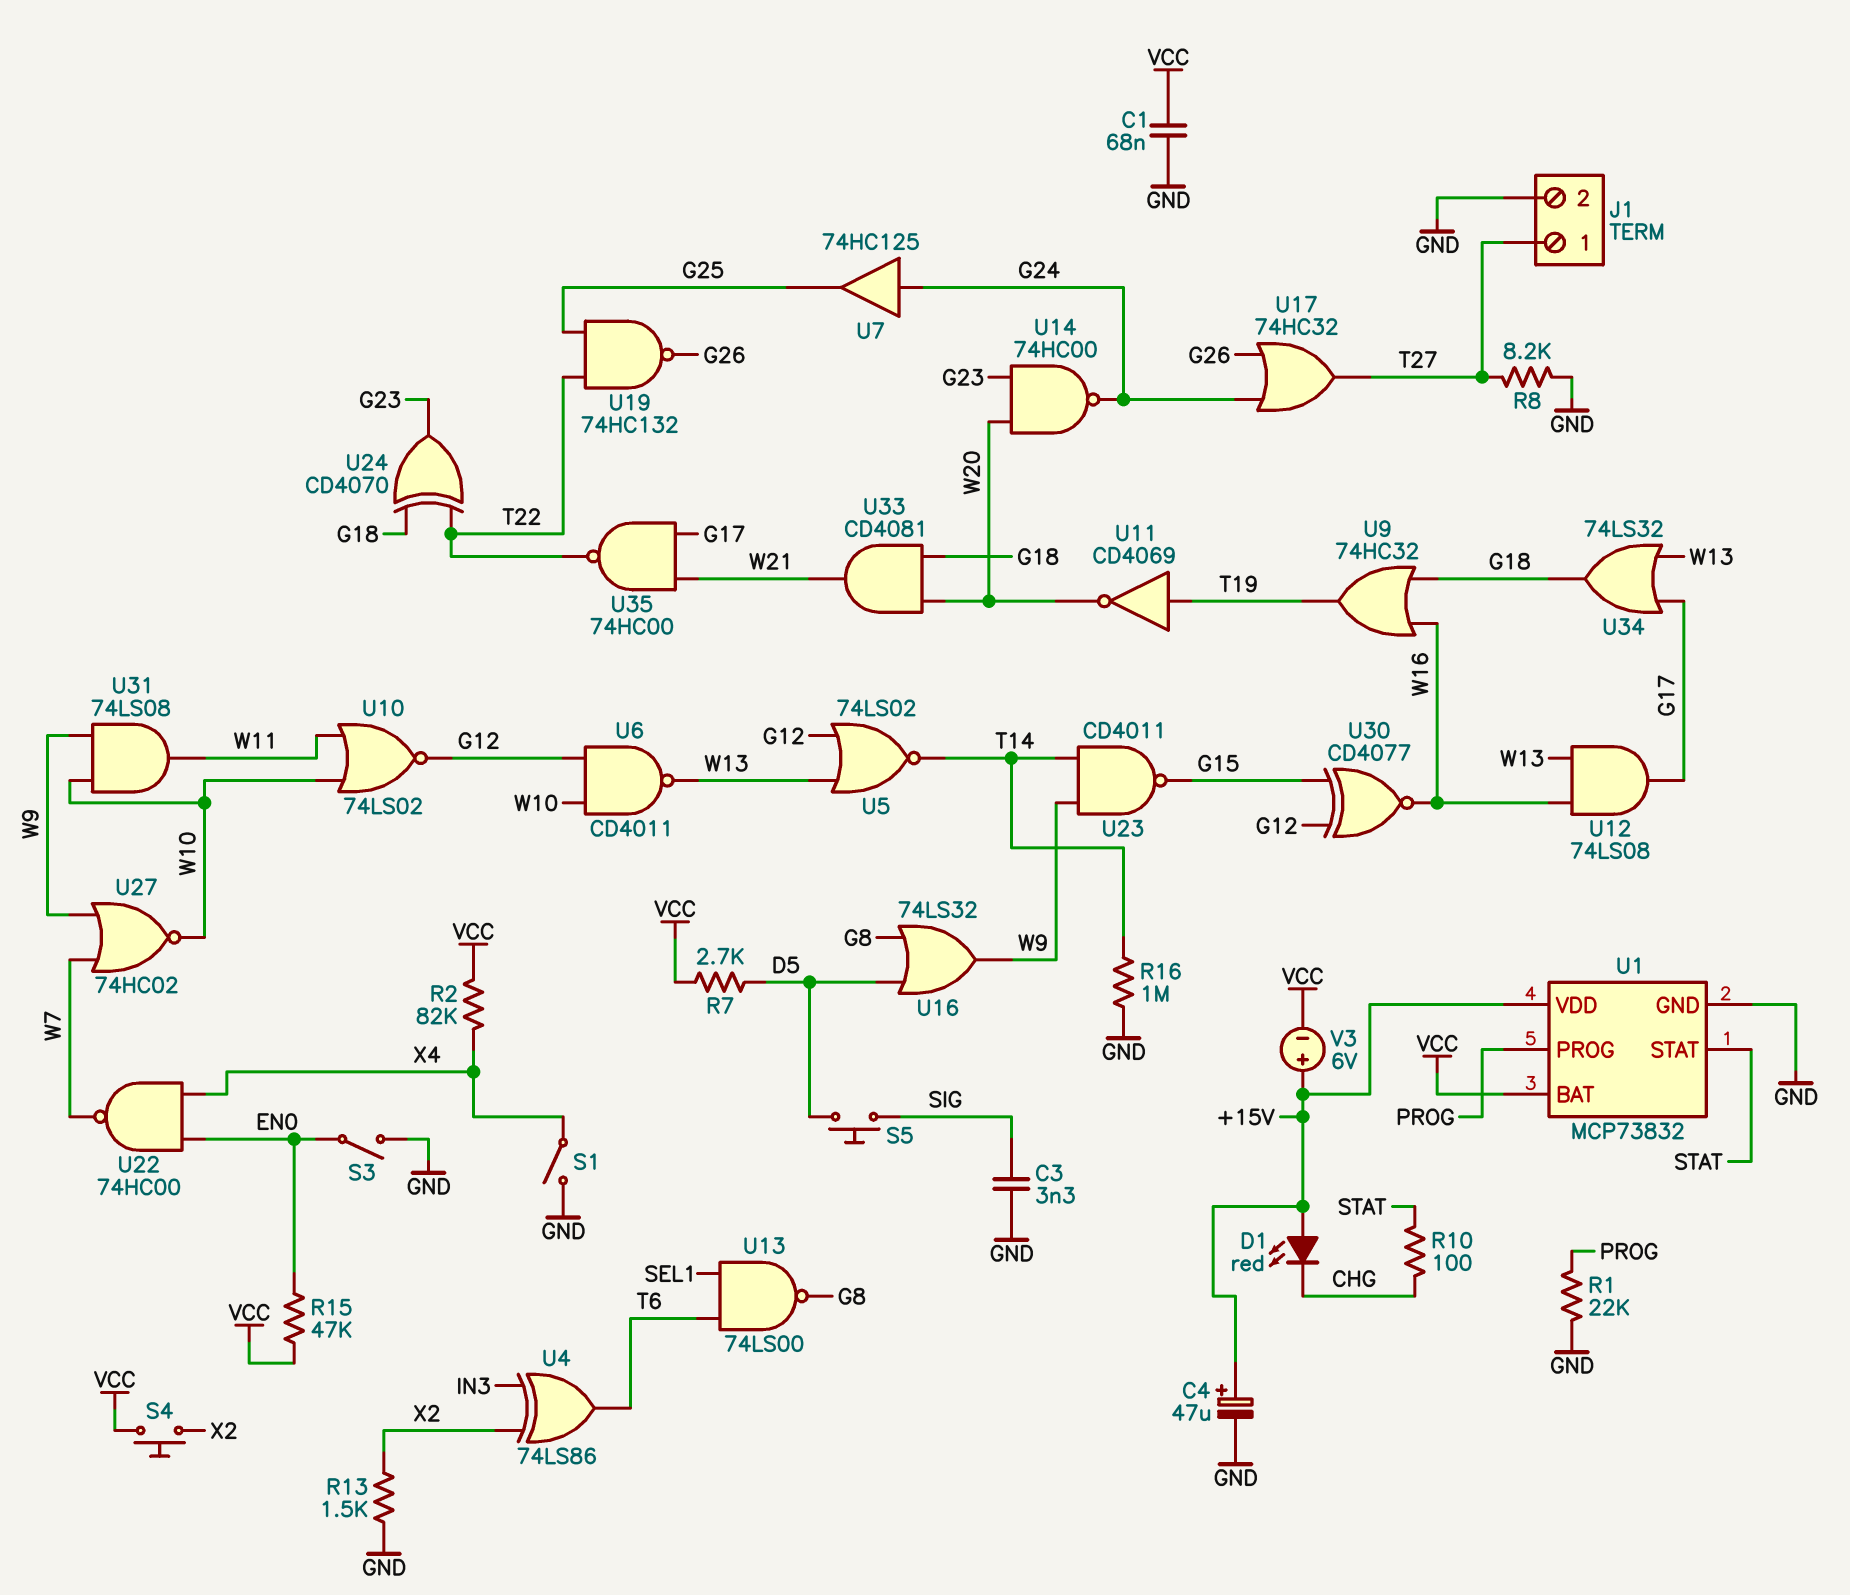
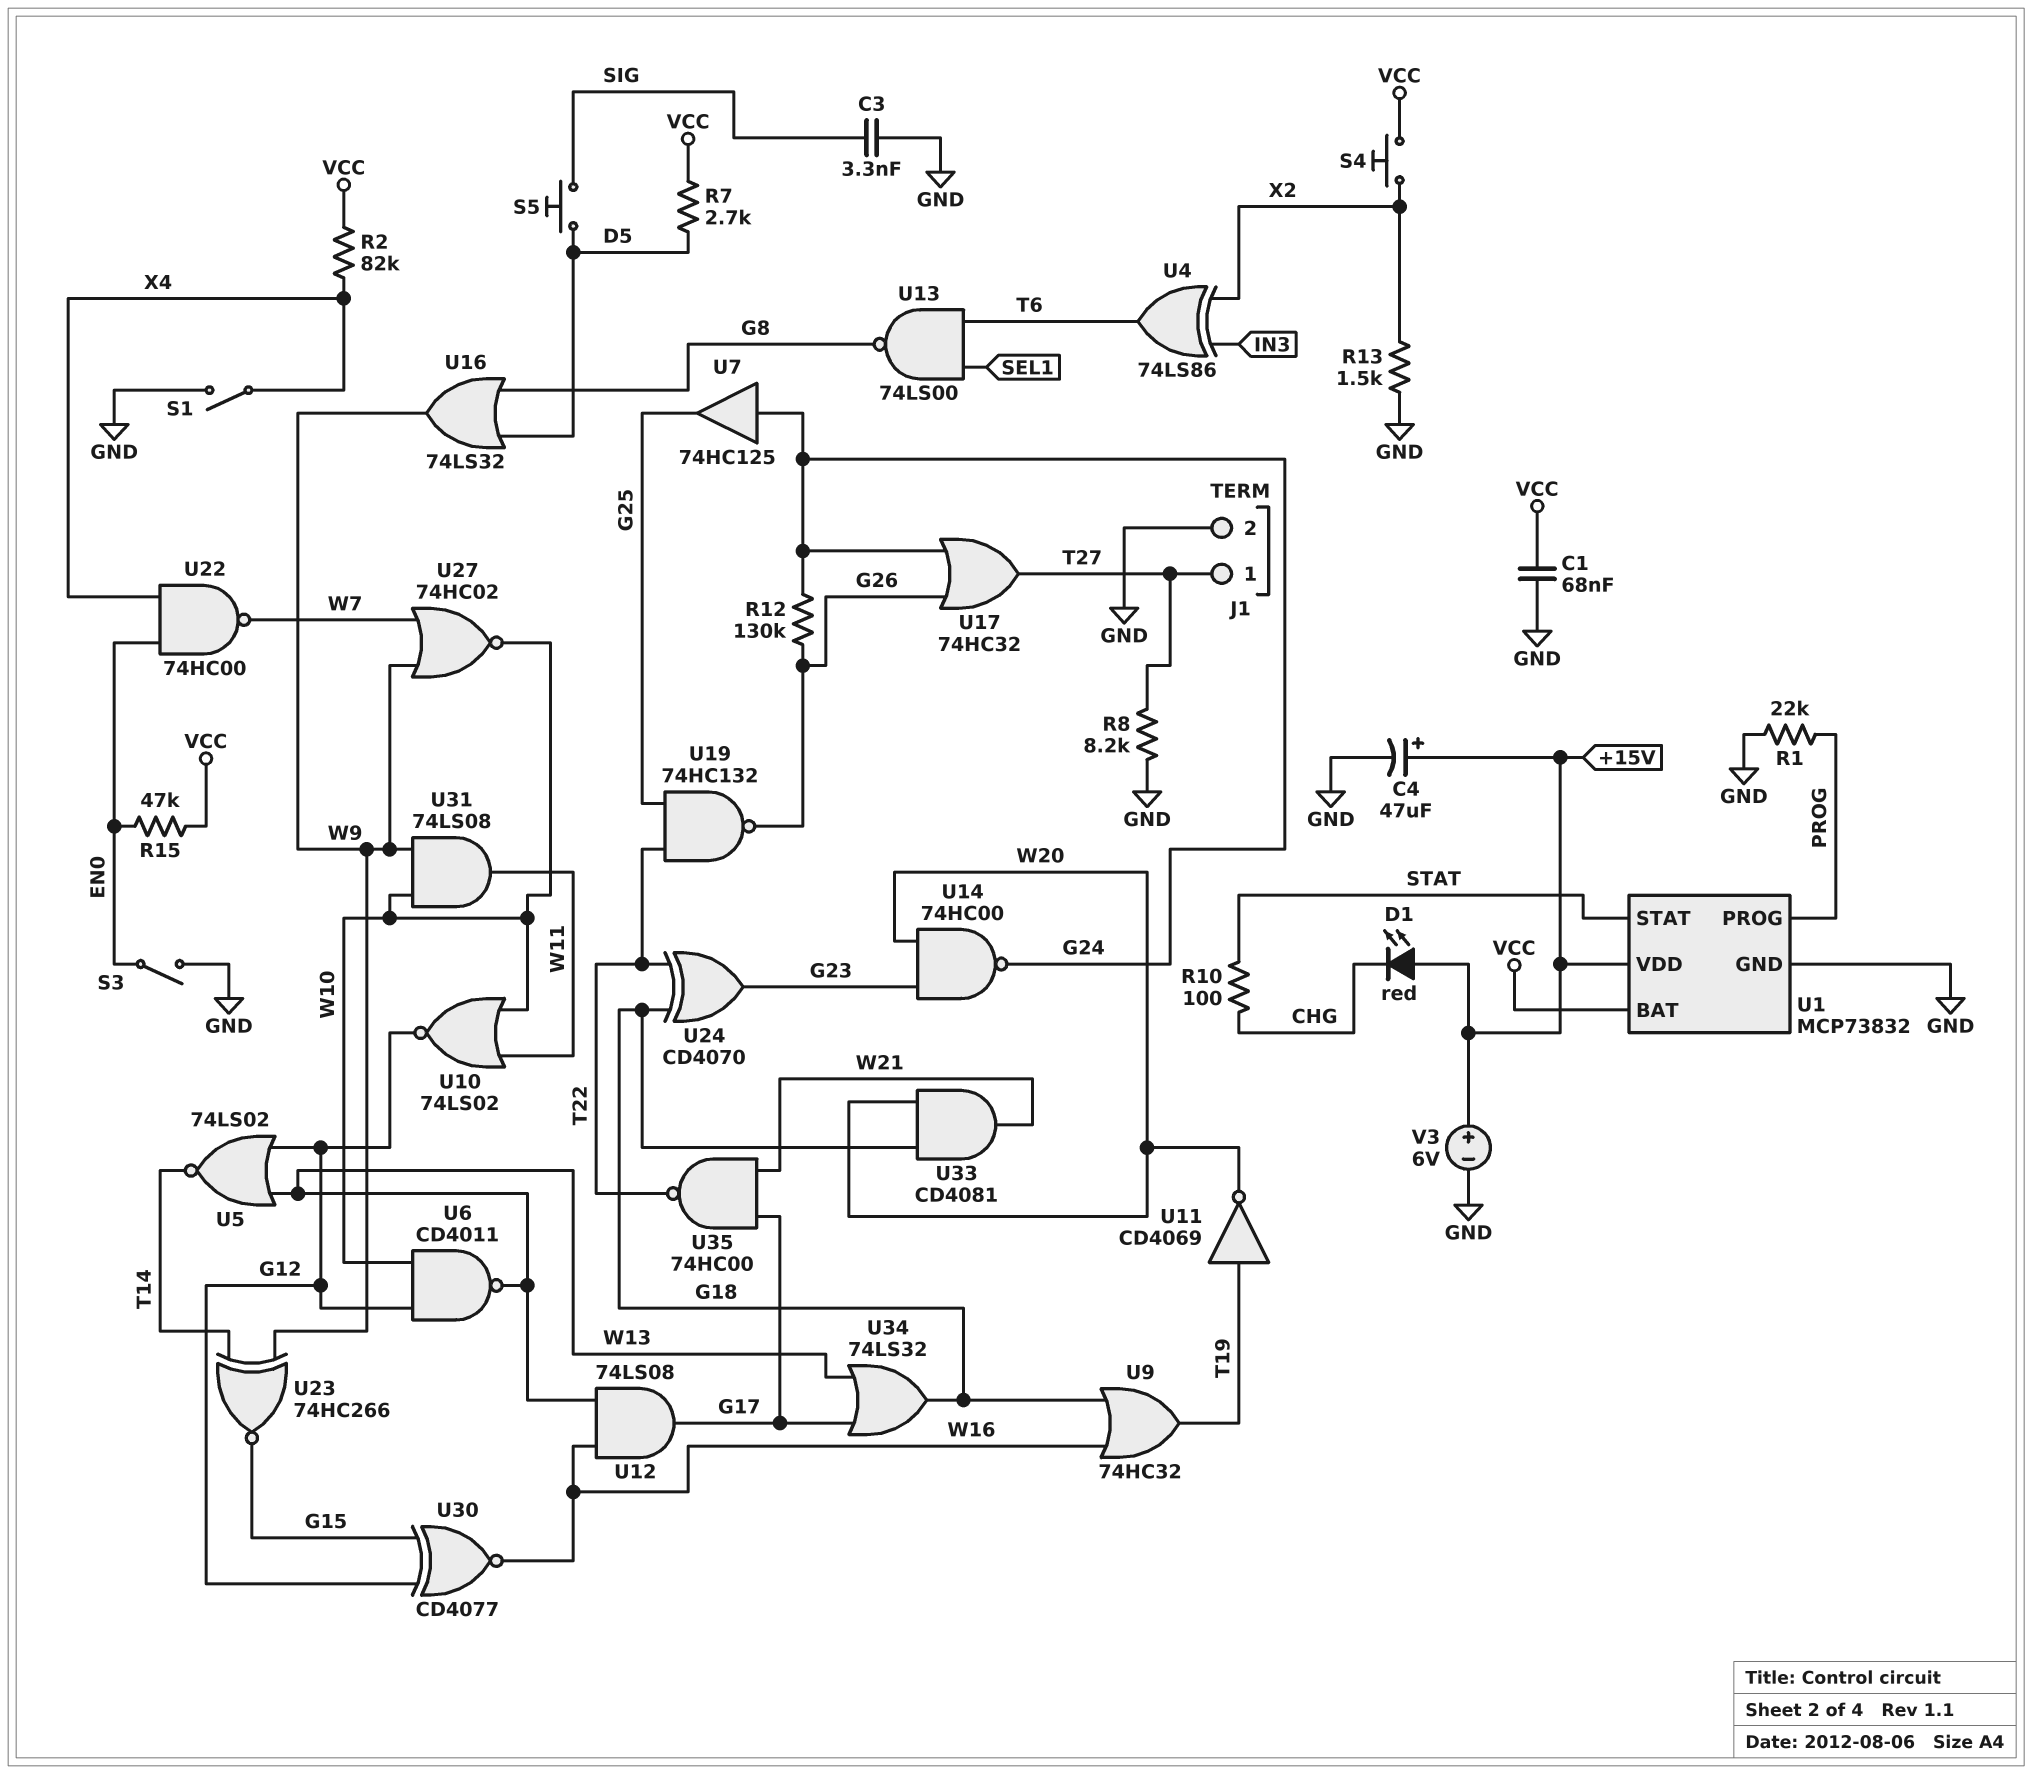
R12: none -> 130k (G24, G26)
R16: 1M (GND, T14) -> none
U23: NAND CD4011 (in T14, in W9, out G15) -> XNOR 74HC266 (in T14, in W9, out G15)
V3: 6V (plus +15V, minus VCC) -> 6V (plus +15V, minus GND)

